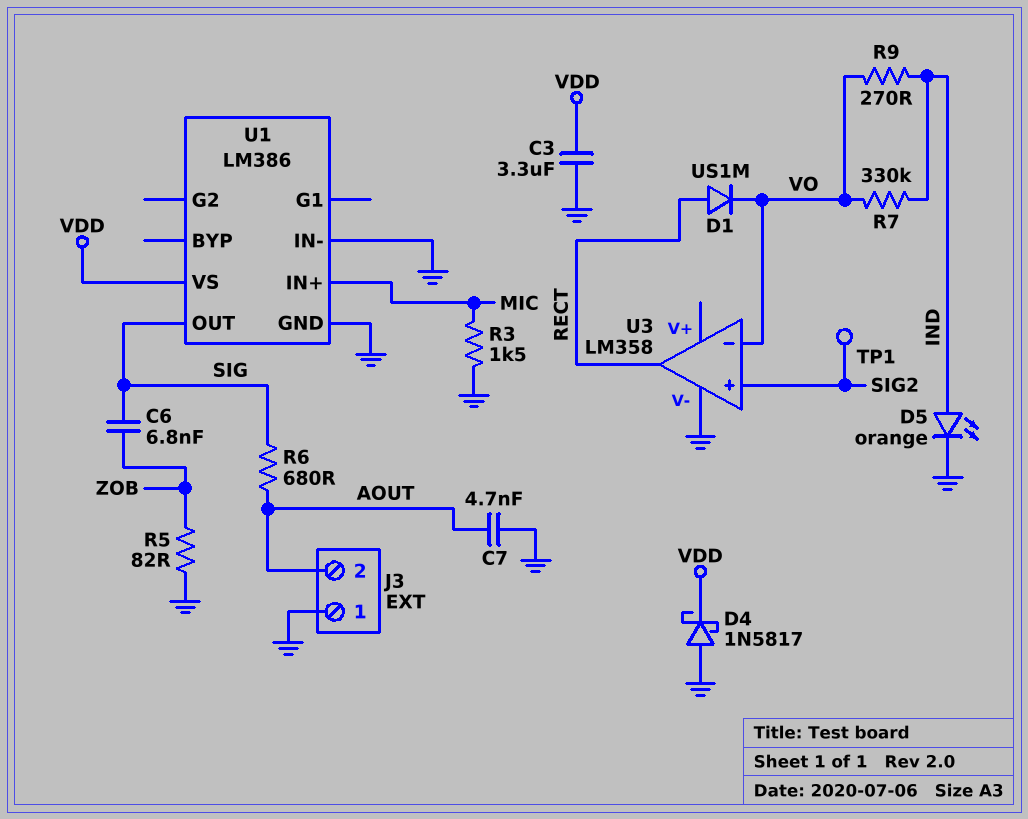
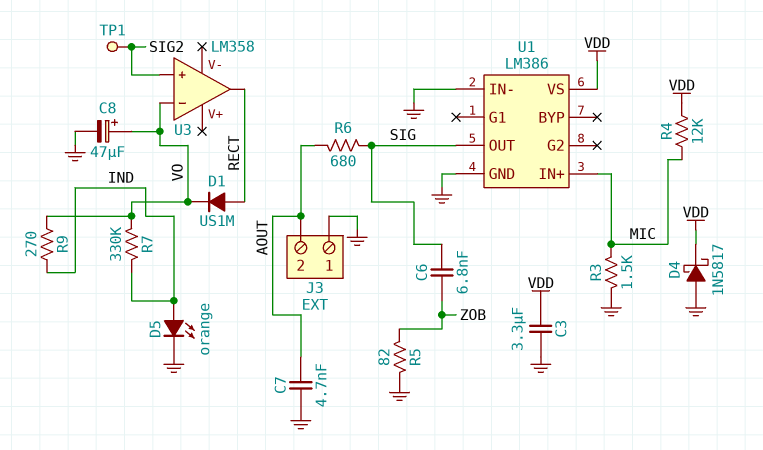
C8: none -> 47uF (plus VO, minus GND)
R4: none -> 12k (MIC, VDD)
U3 pin V-: GND -> none

